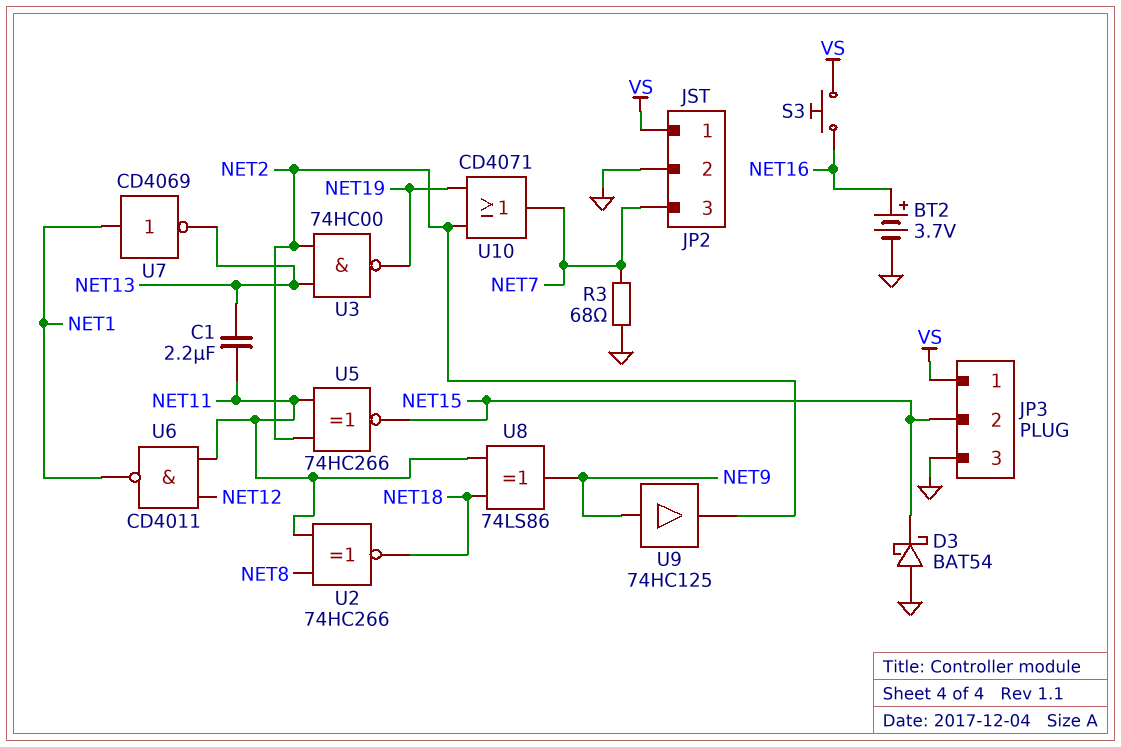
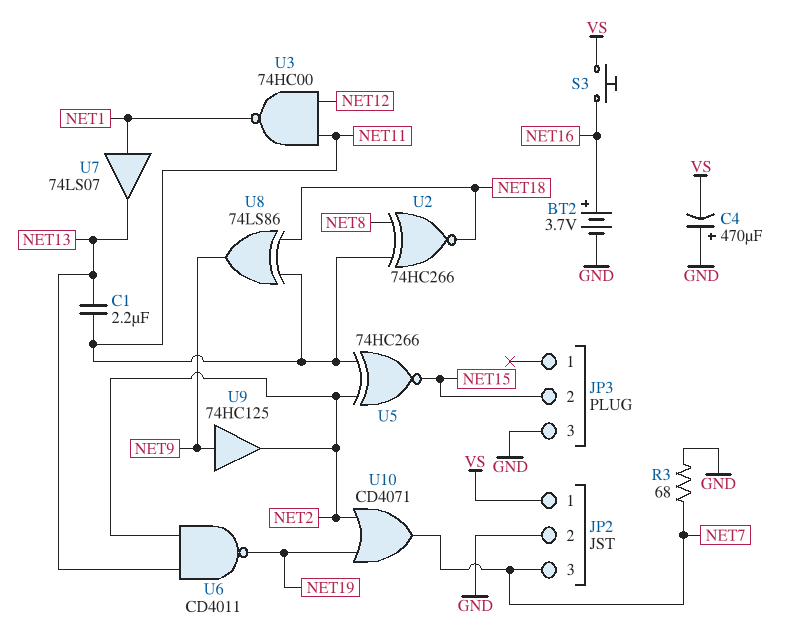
C4: none -> 470uF (plus GND, minus VS)
D3: schottky BAT54 (A GND, K NET15) -> none
JP3 pin 1: VS -> none
U3: NAND 74HC00 (in NET2, in NET13, out NET19) -> NAND 74HC00 (in NET11, in NET12, out NET1)
U6: NAND CD4011 (in NET11, in NET12, out NET1) -> NAND CD4011 (in NET2, in NET13, out NET19)
U7: NOT CD4069 (in NET1, out NET13) -> buffer 74LS07 (in NET1, out NET13)

